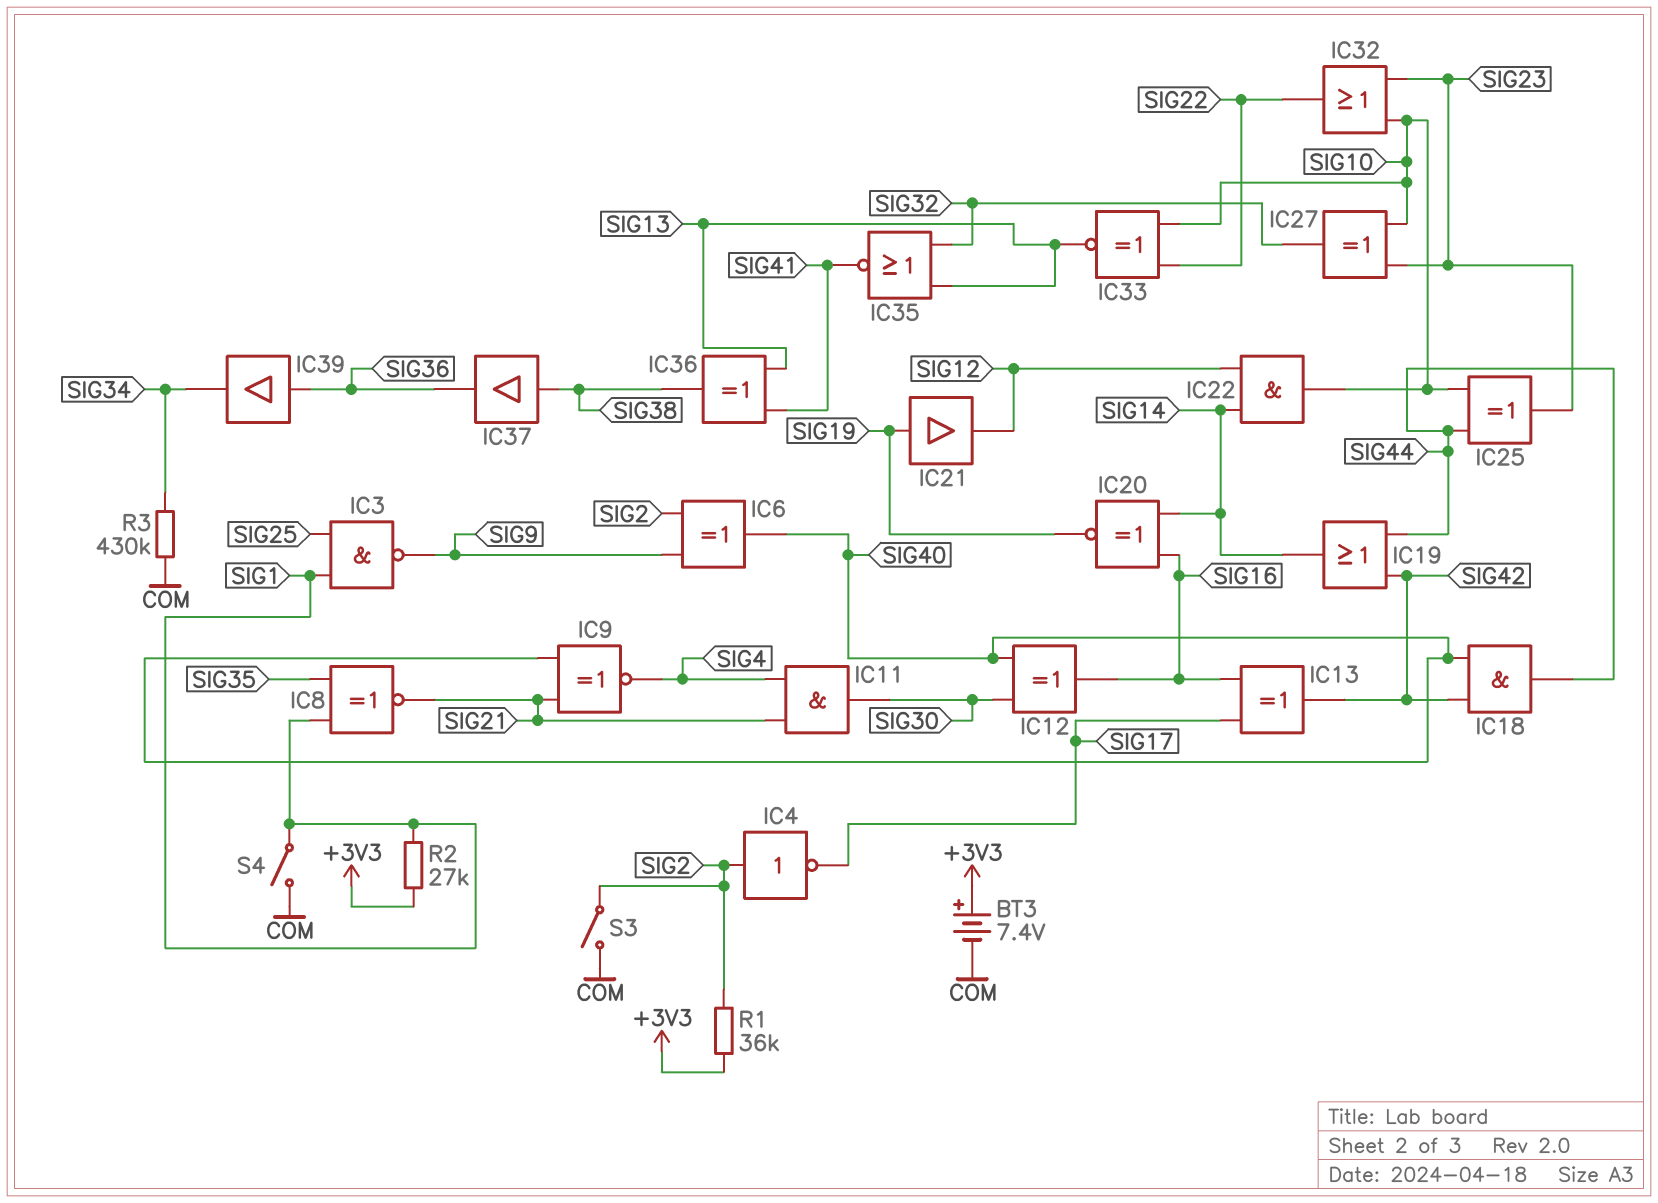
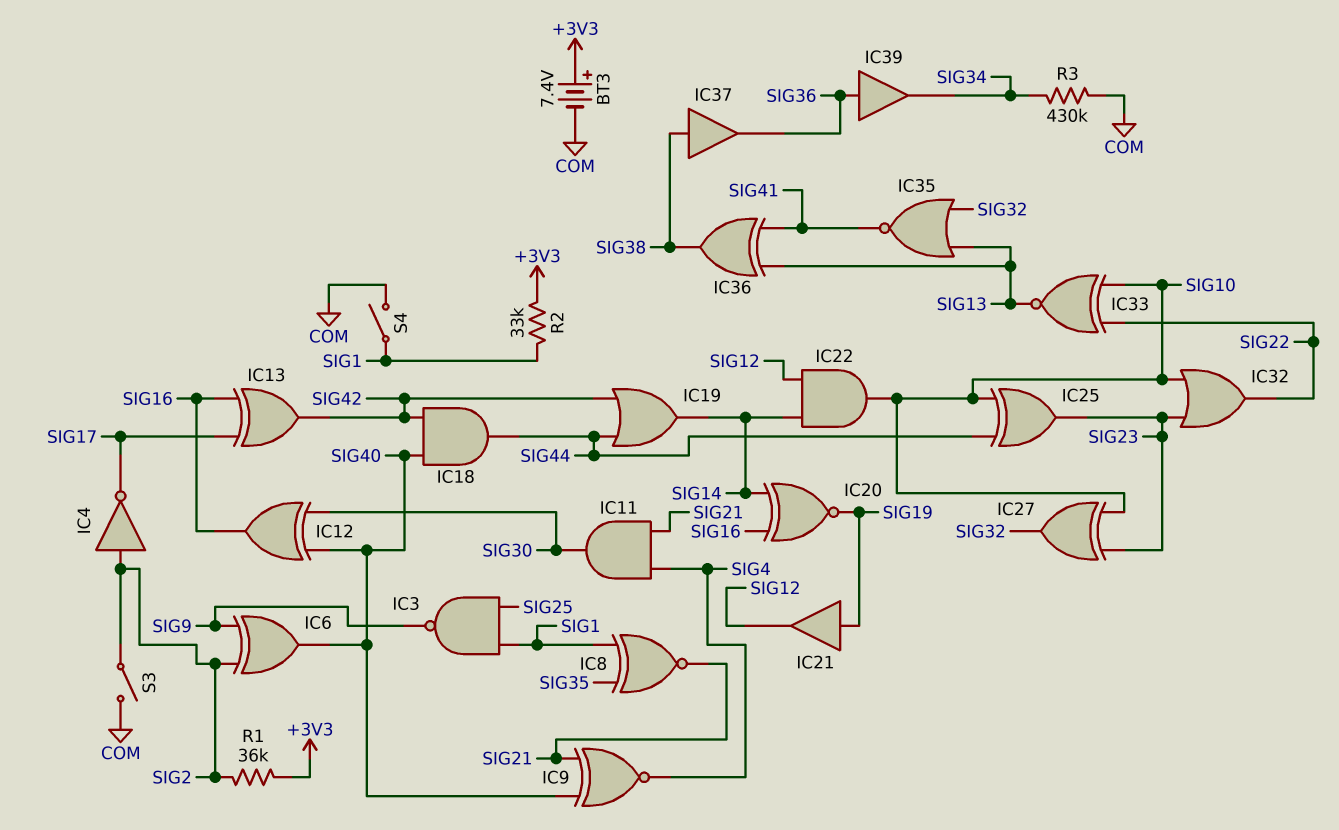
R2: 27k (+3V3, SIG1) -> 33k (+3V3, SIG1)

